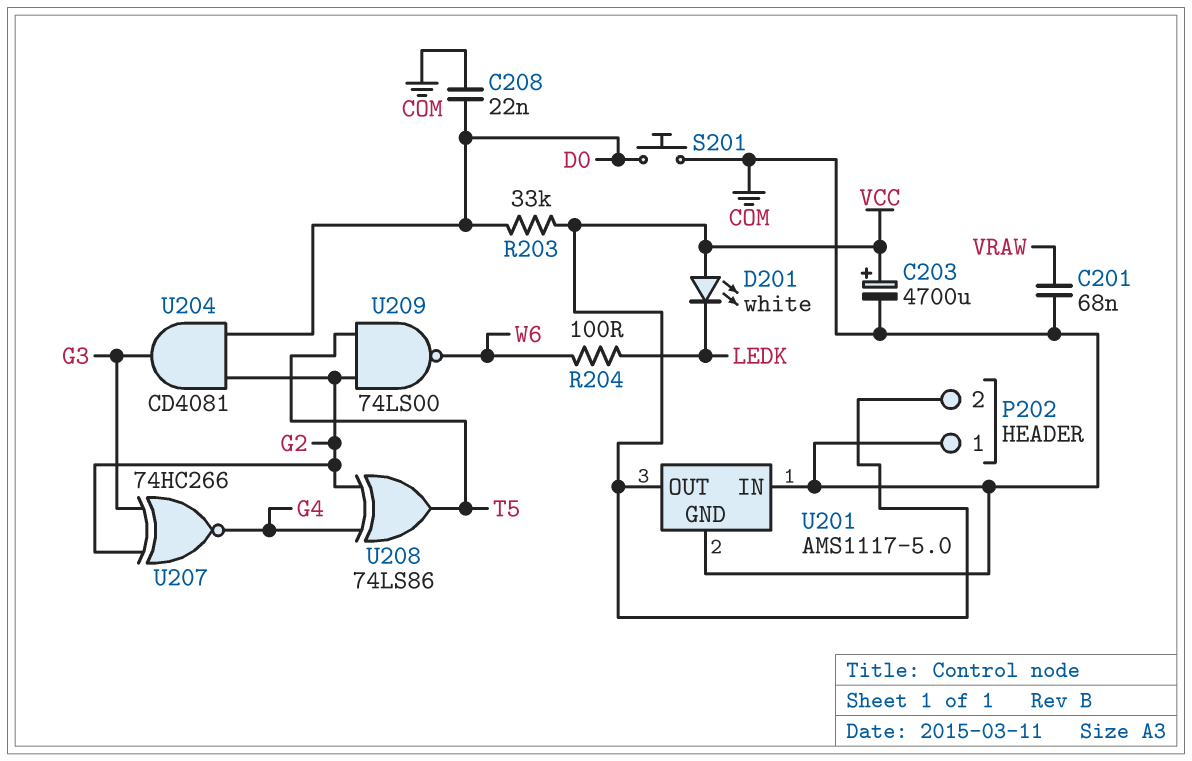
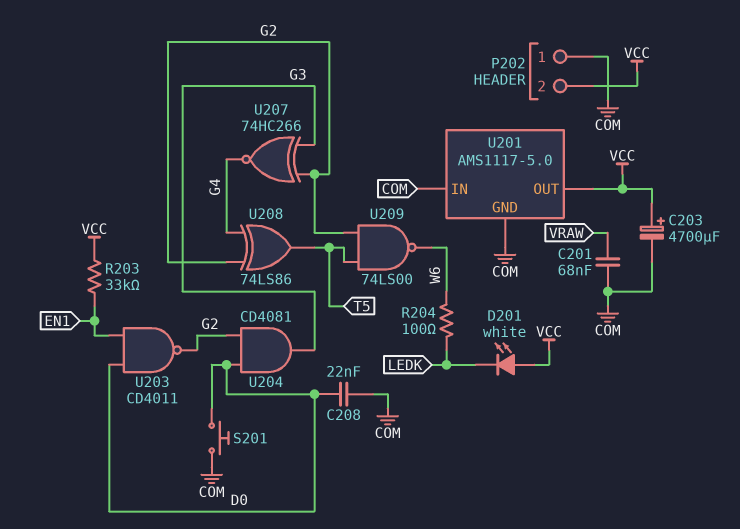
R203: 33k (D0, VCC) -> 33k (EN1, VCC)
U203: none -> NAND CD4011 (in D0, in EN1, out G2)

